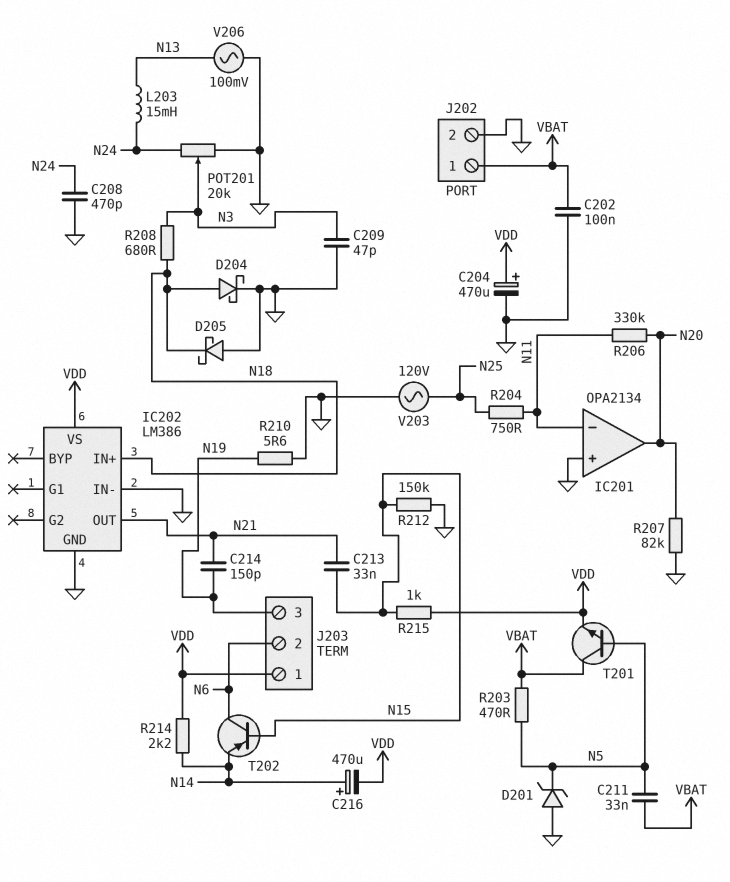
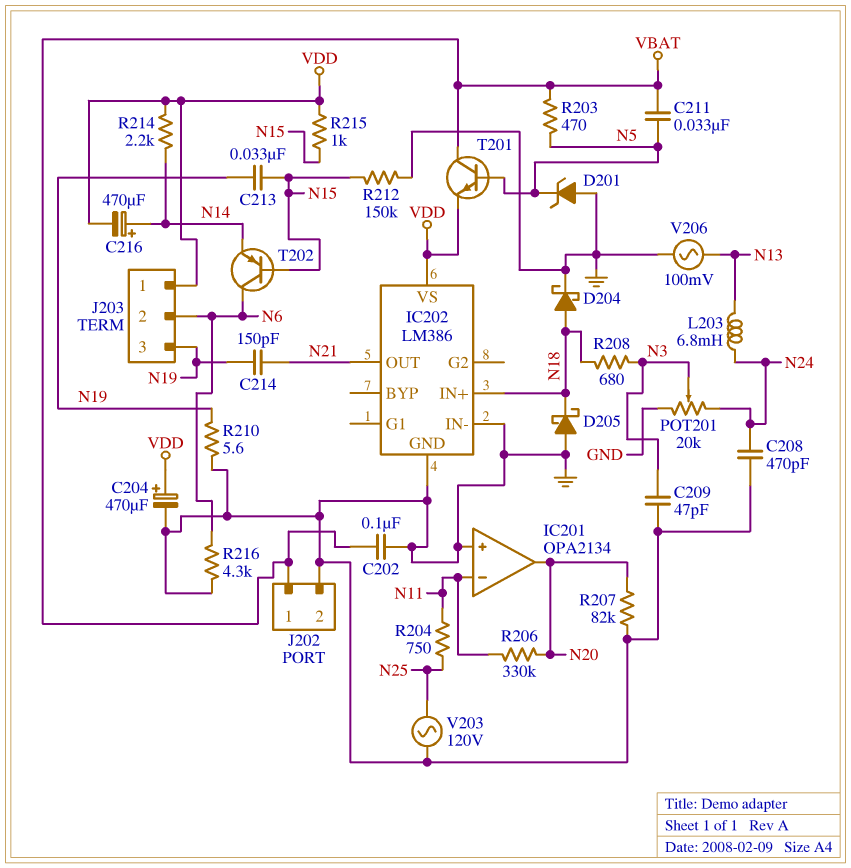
C213: 33nF (N15, N21) -> 33nF (N15, N19)
L203: 15mH (N13, N24) -> 6.8mH (N13, N24)
R216: none -> 4.3k (GND, N6)

